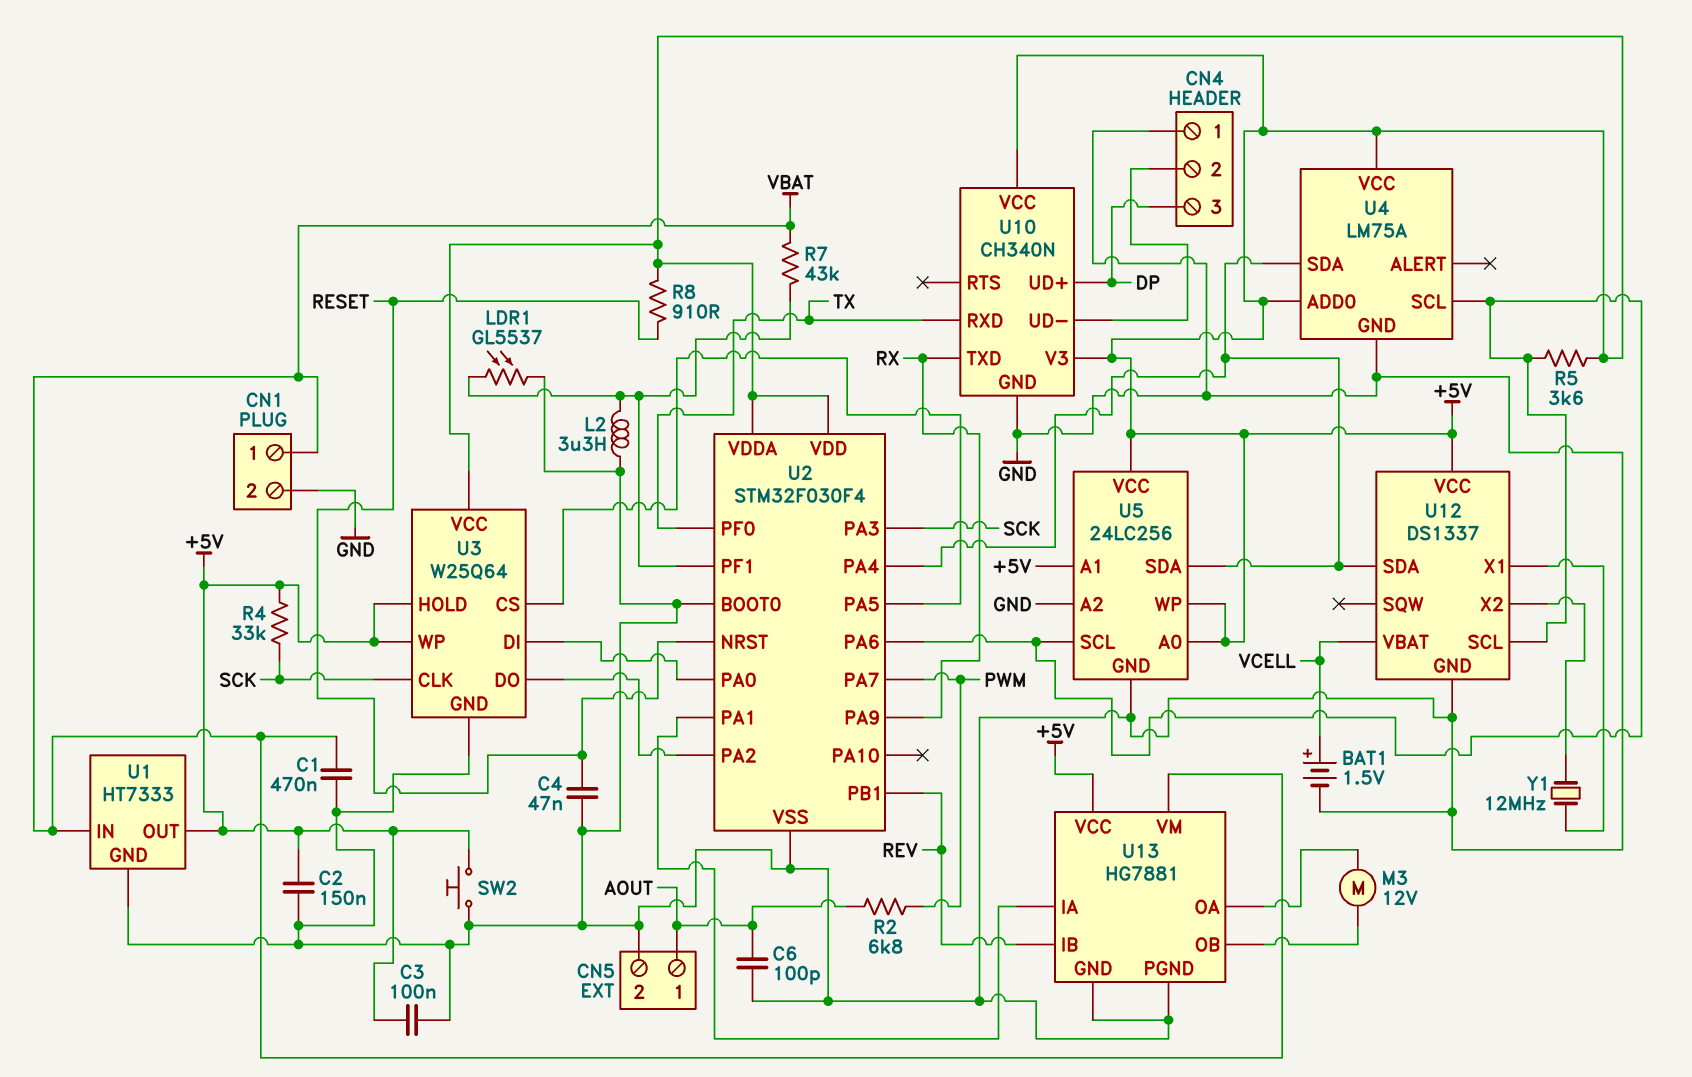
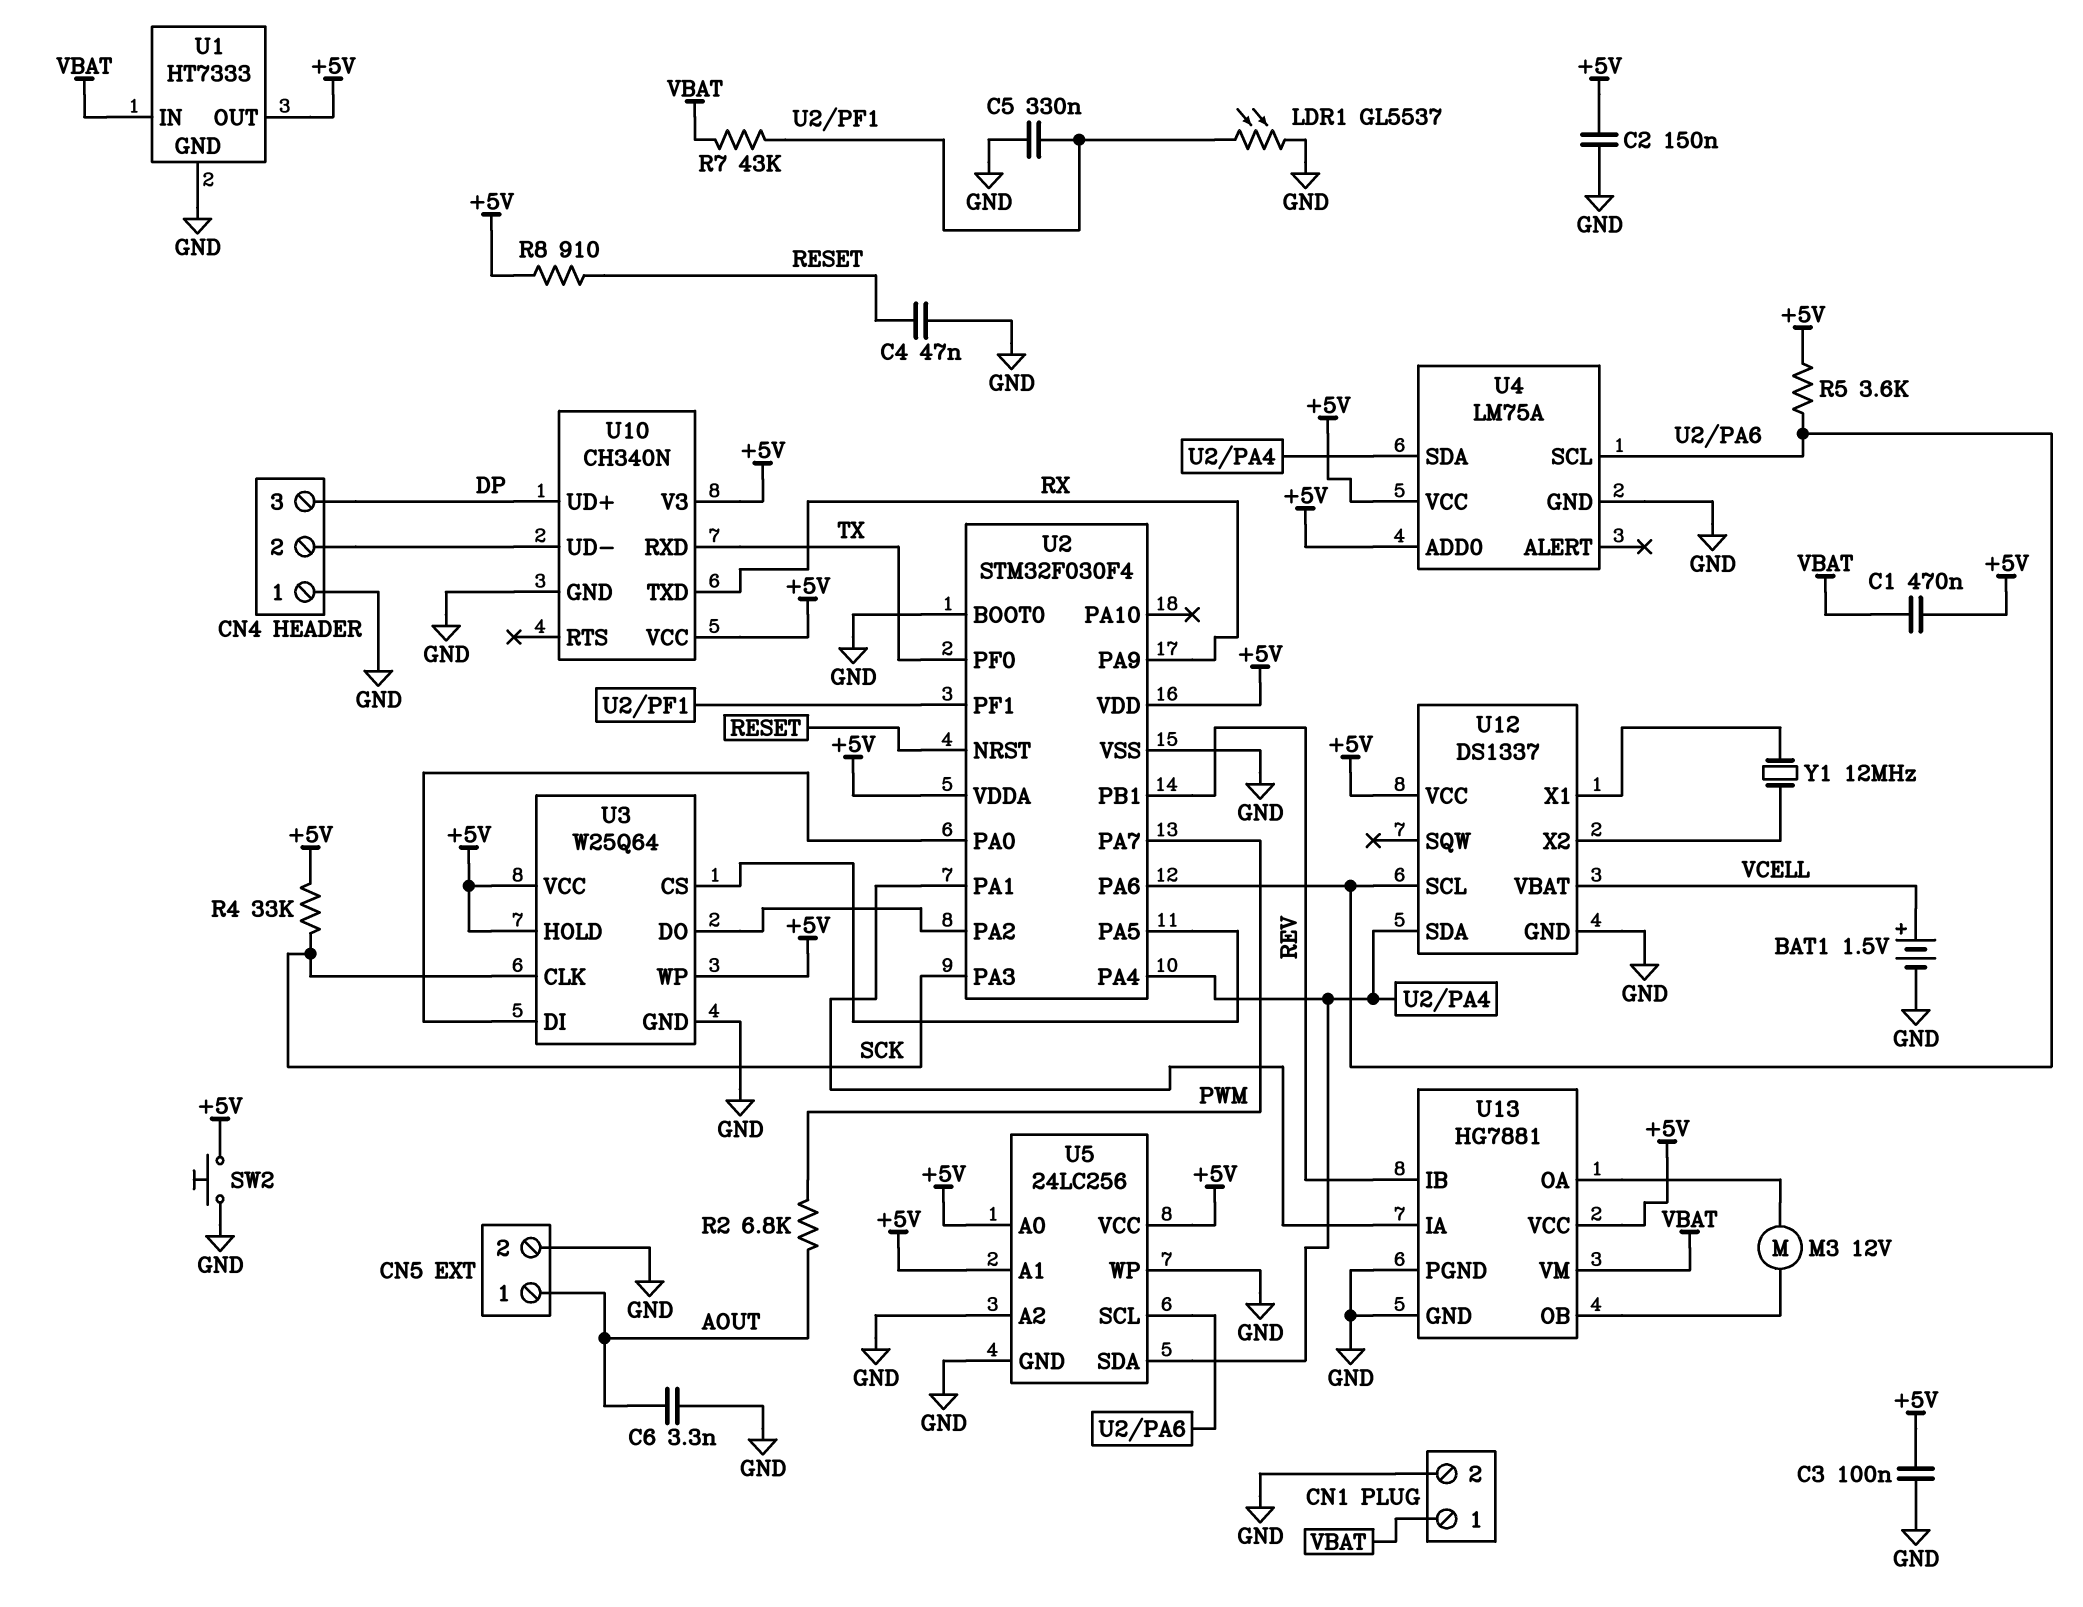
C1: 470nF (GND, VBAT) -> 470nF (+5V, VBAT)
C5: none -> 330nF (GND, U2/PF1)
C6: 100pF (AOUT, GND) -> 3.3nF (AOUT, GND)
L2: 3.3uH (GND, U2/PF1) -> none
U5 pin WP: +5V -> GND

